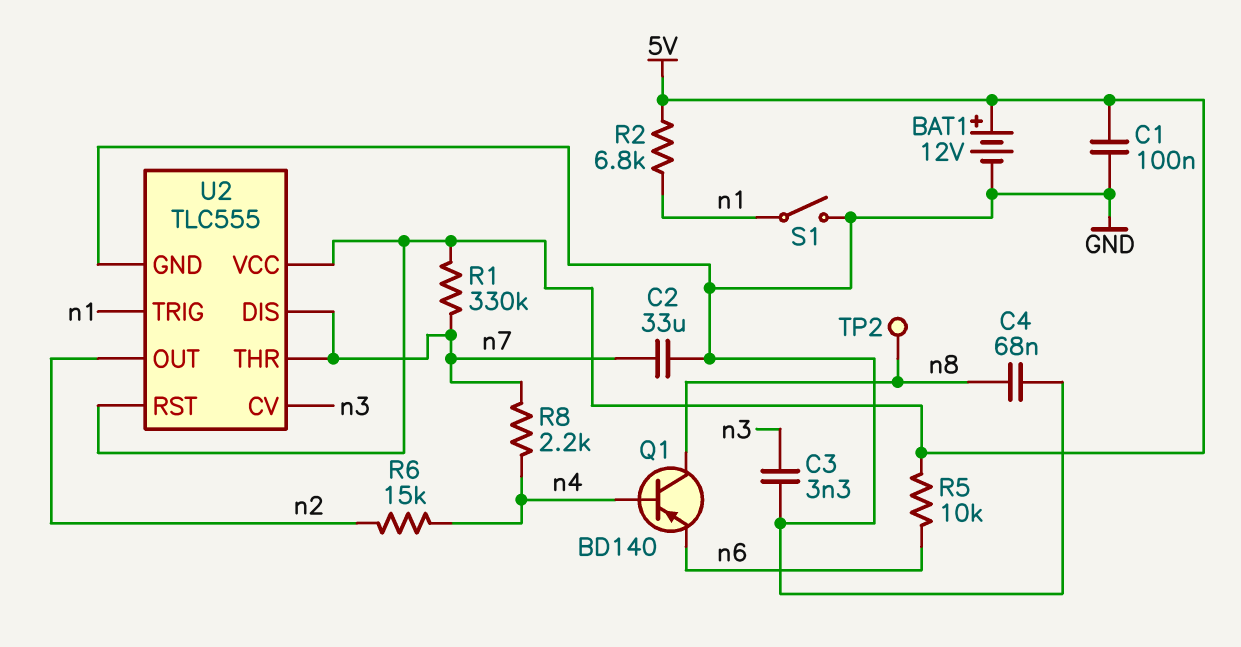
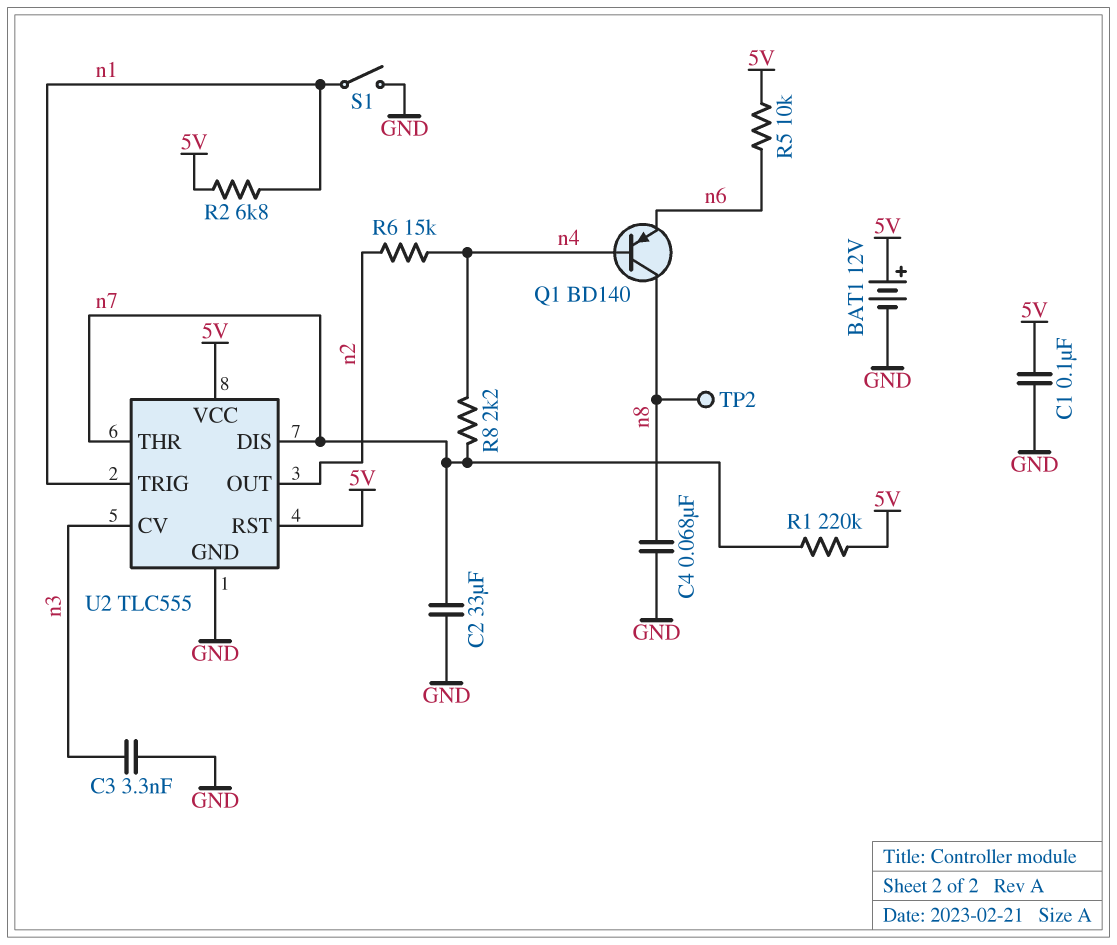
R1: 330k (5V, n7) -> 220k (5V, n7)

